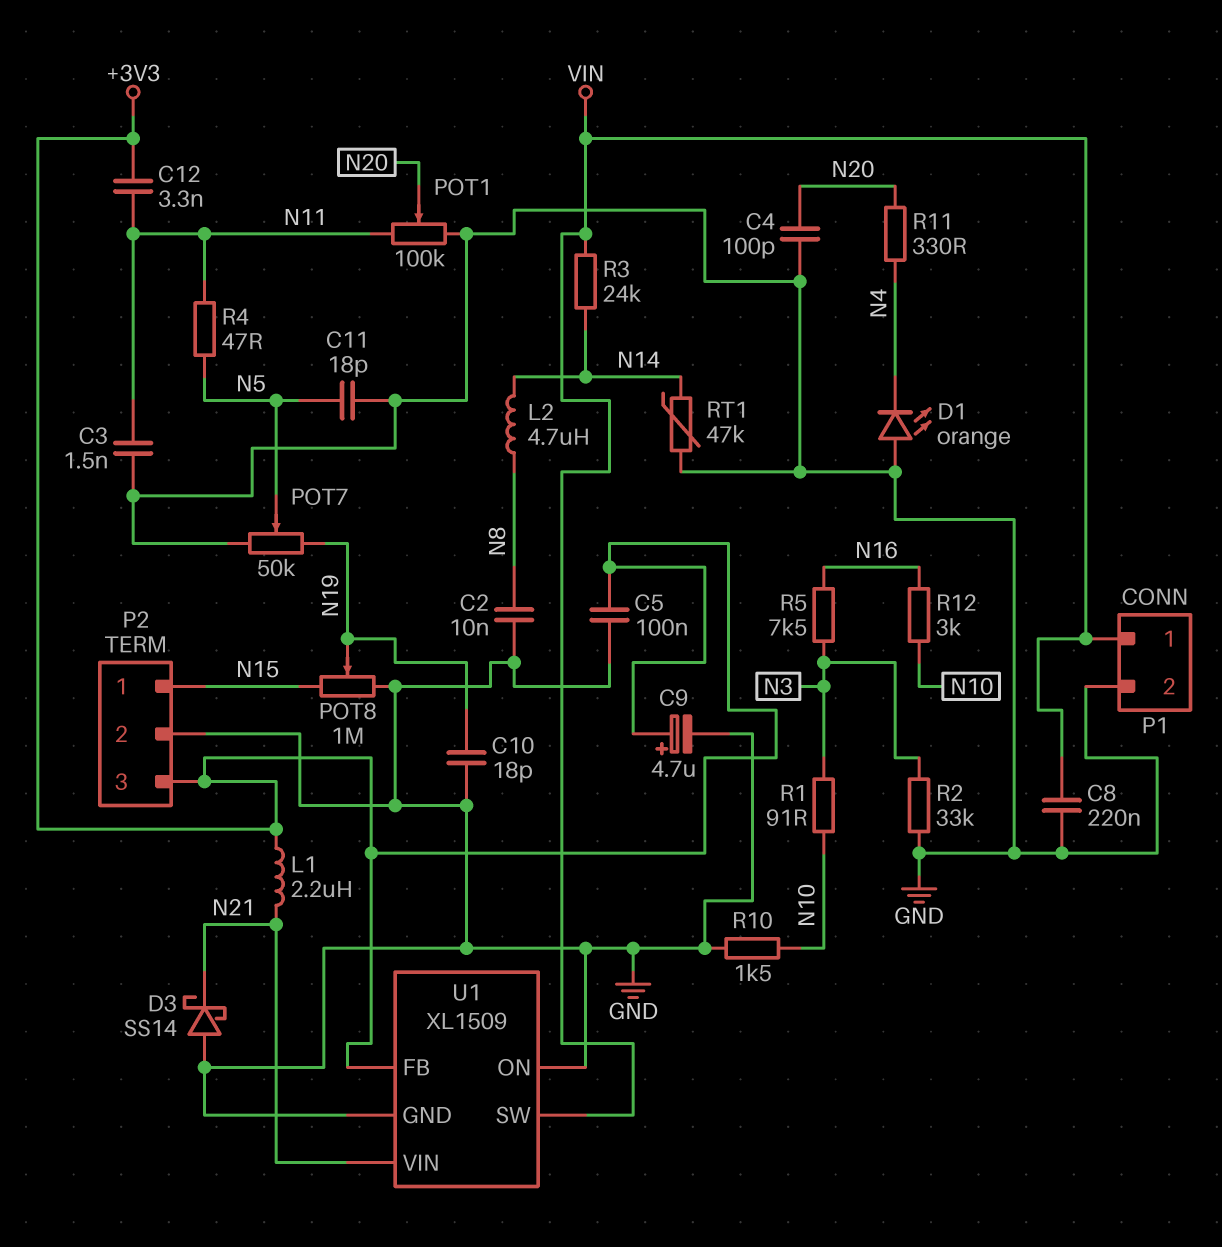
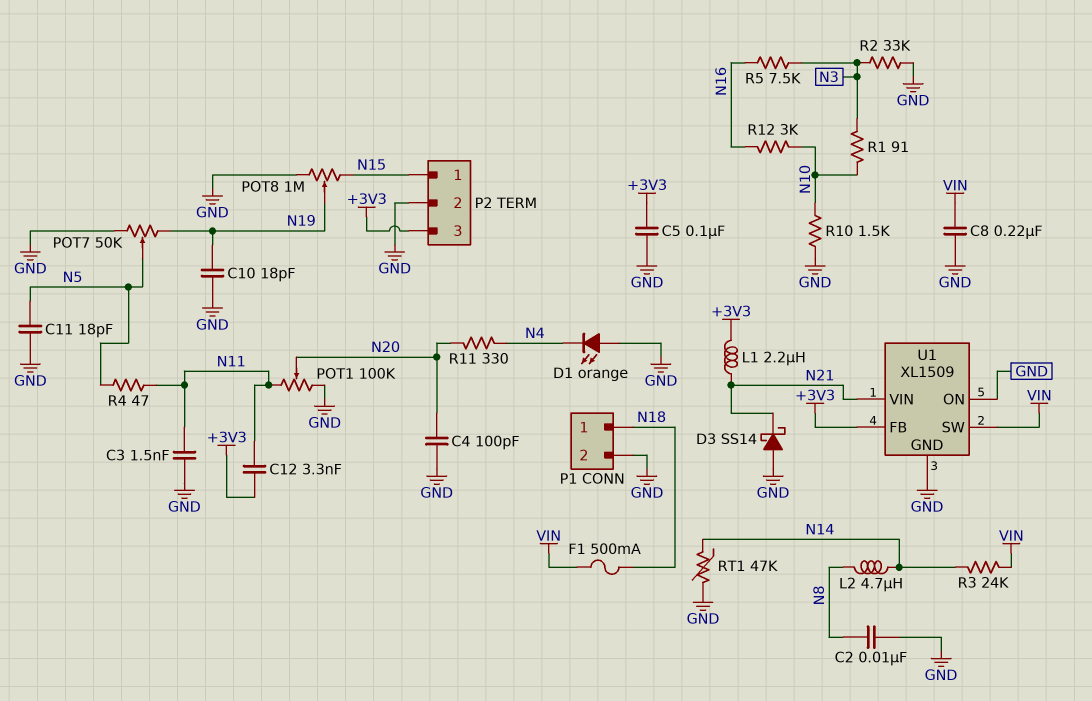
C9: 4.7uF (plus +3V3, minus GND) -> none
F1: none -> 500mA (N18, VIN)
P1 pin 1: VIN -> N18

